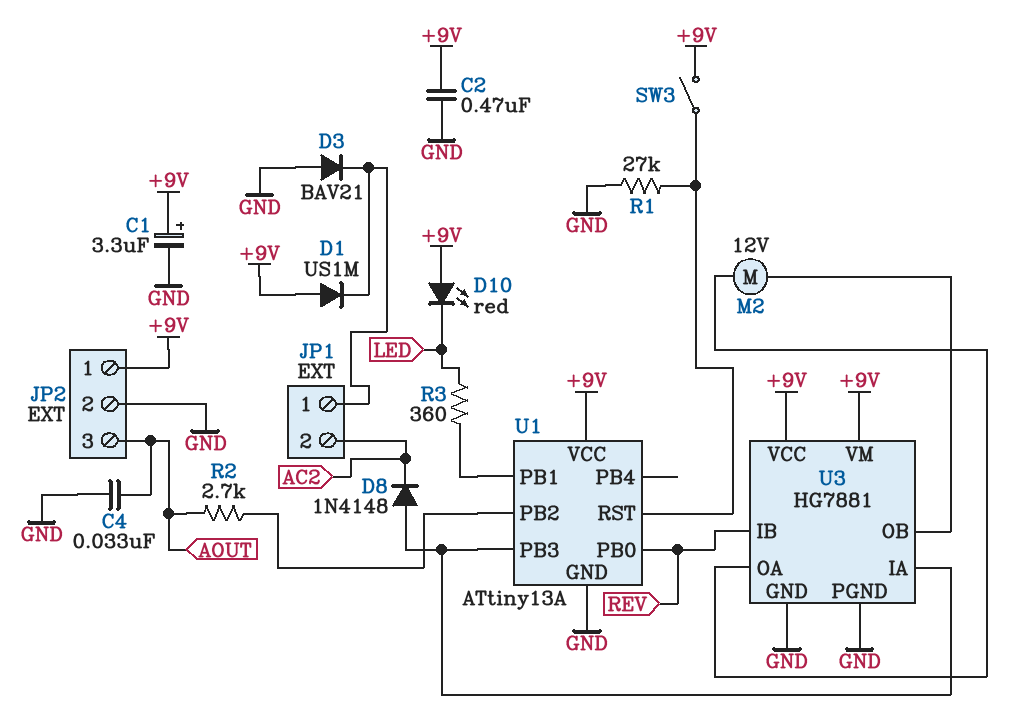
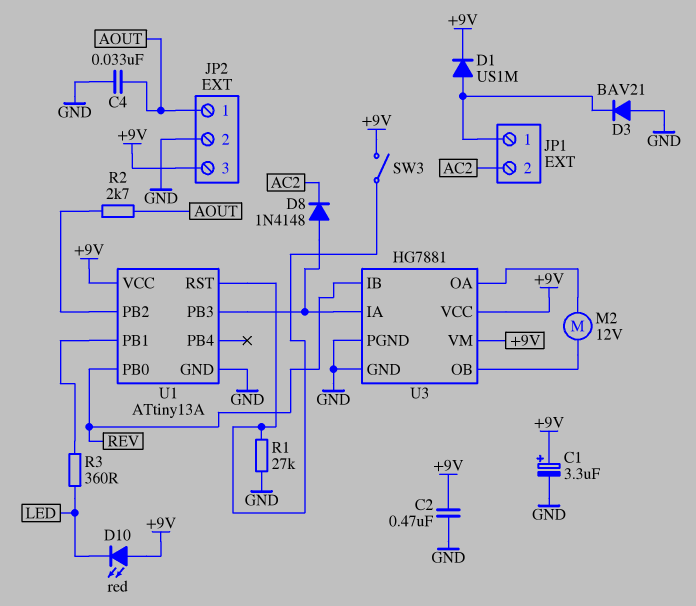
D1: diode US1M (A +9V, K JP1/1) -> diode US1M (A JP1/1, K +9V)
JP2 pin 1: +9V -> AOUT
JP2 pin 3: AOUT -> +9V

